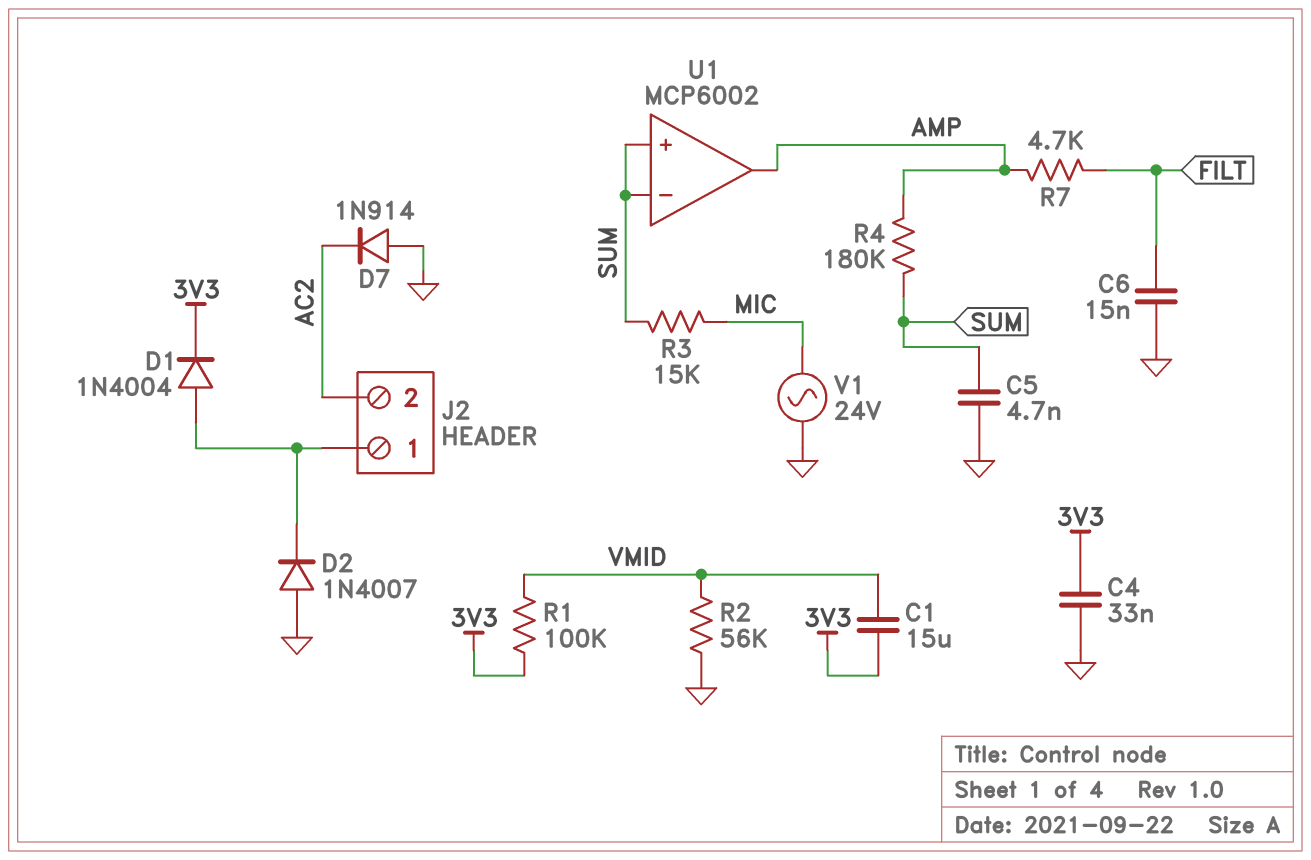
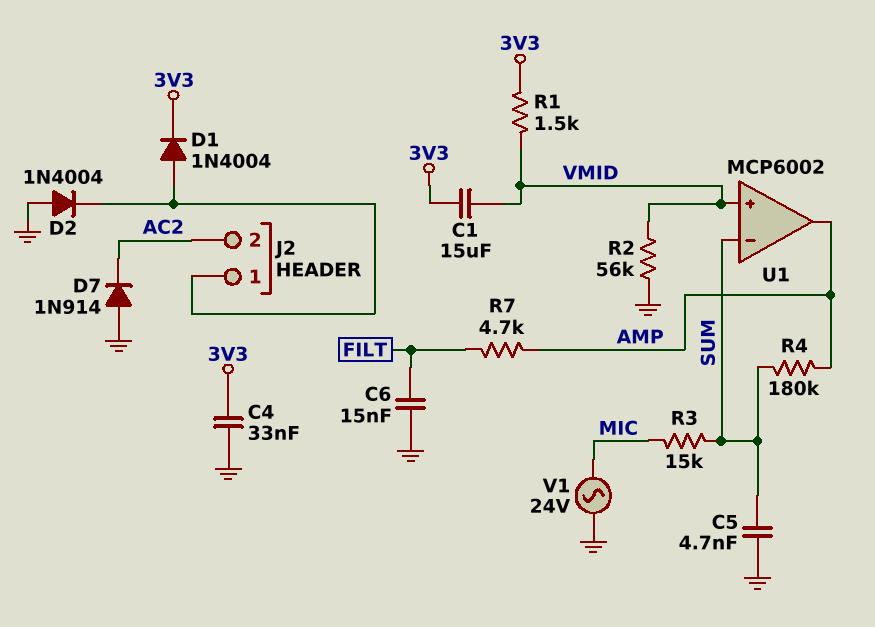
D2: diode 1N4007 (A GND, K J2/1) -> diode 1N4004 (A GND, K J2/1)
R1: 100k (3V3, VMID) -> 1.5k (3V3, VMID)
U1 pin in+: SUM -> VMID

